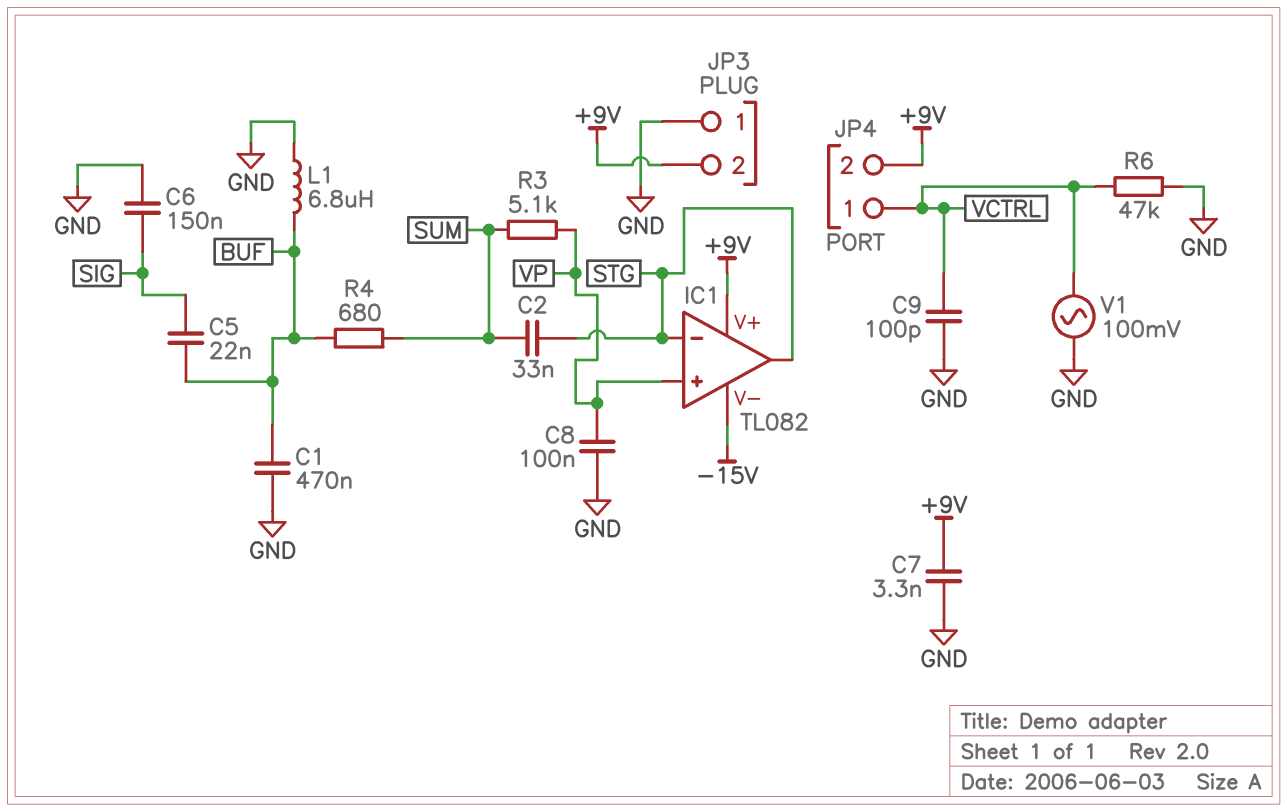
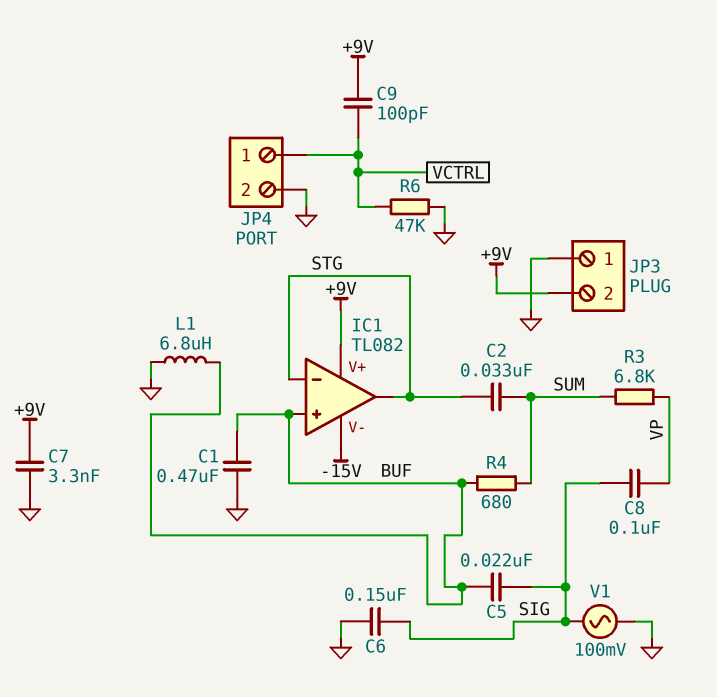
C8: 100nF (GND, VP) -> 100nF (SIG, VP)
C9: 100pF (GND, VCTRL) -> 100pF (+9V, VCTRL)
IC1 pin in+: VP -> BUF
JP4 pin 2: +9V -> GND
R3: 5.1k (SUM, VP) -> 6.8k (SUM, VP)
V1: AC 100mV (GND, VCTRL) -> AC 100mV (GND, SIG)

